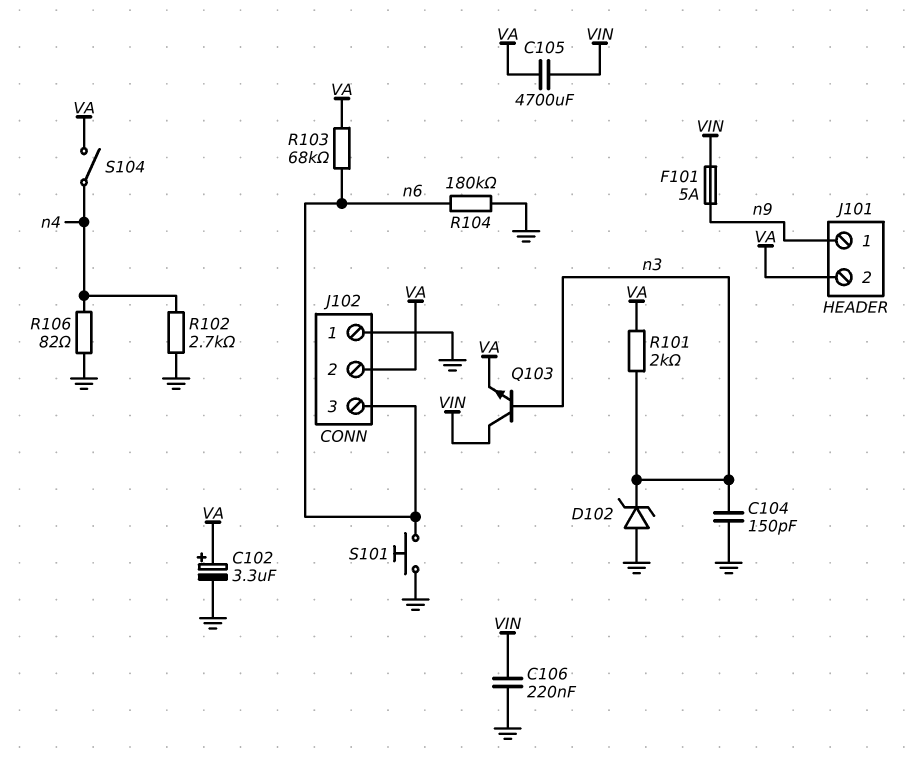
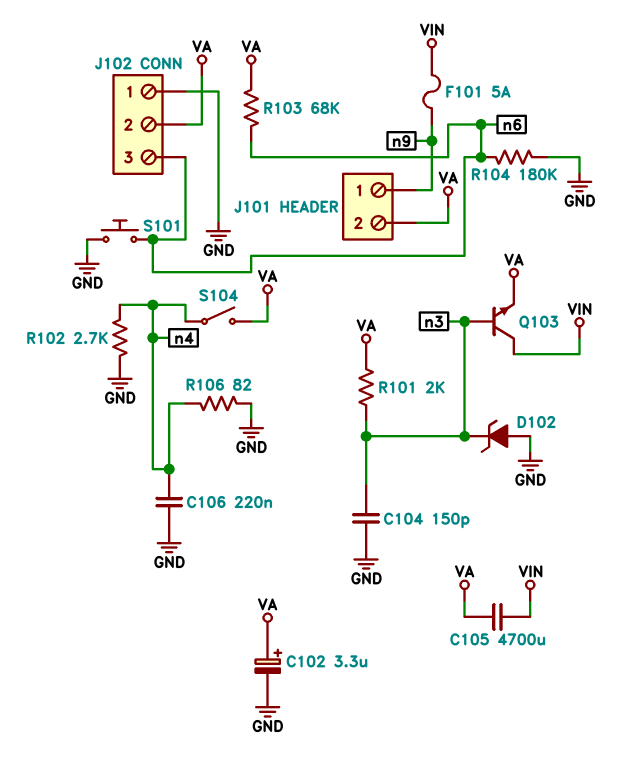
C106: 220nF (GND, VIN) -> 220nF (GND, n4)

